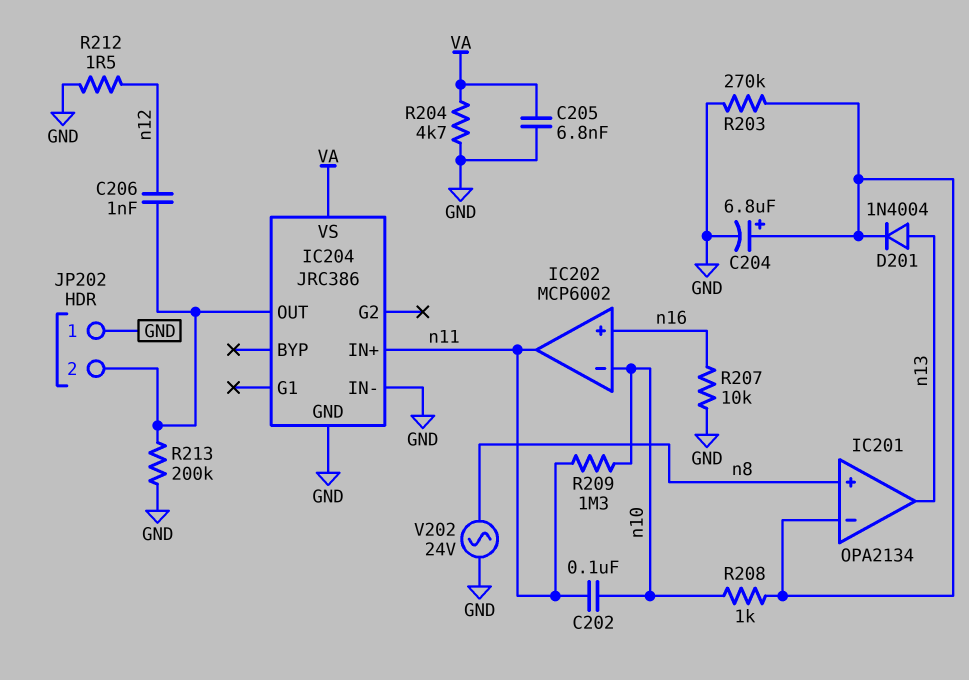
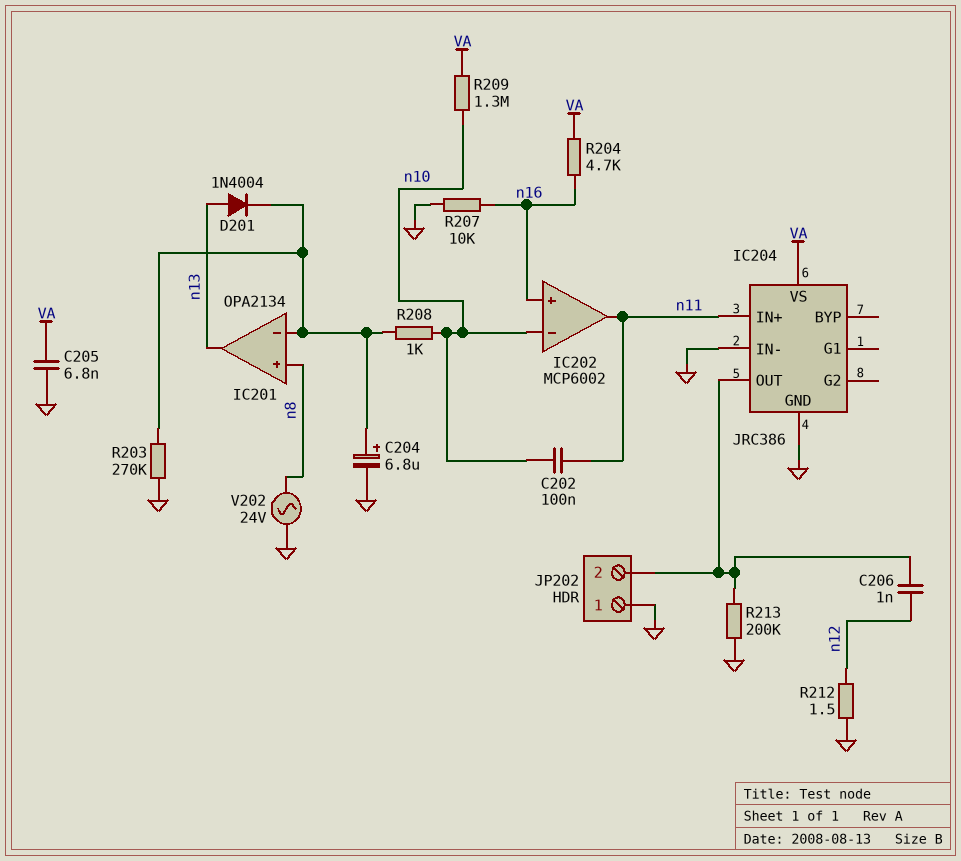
R204: 4.7k (GND, VA) -> 4.7k (VA, n16)
R209: 1.3M (n10, n11) -> 1.3M (VA, n10)

